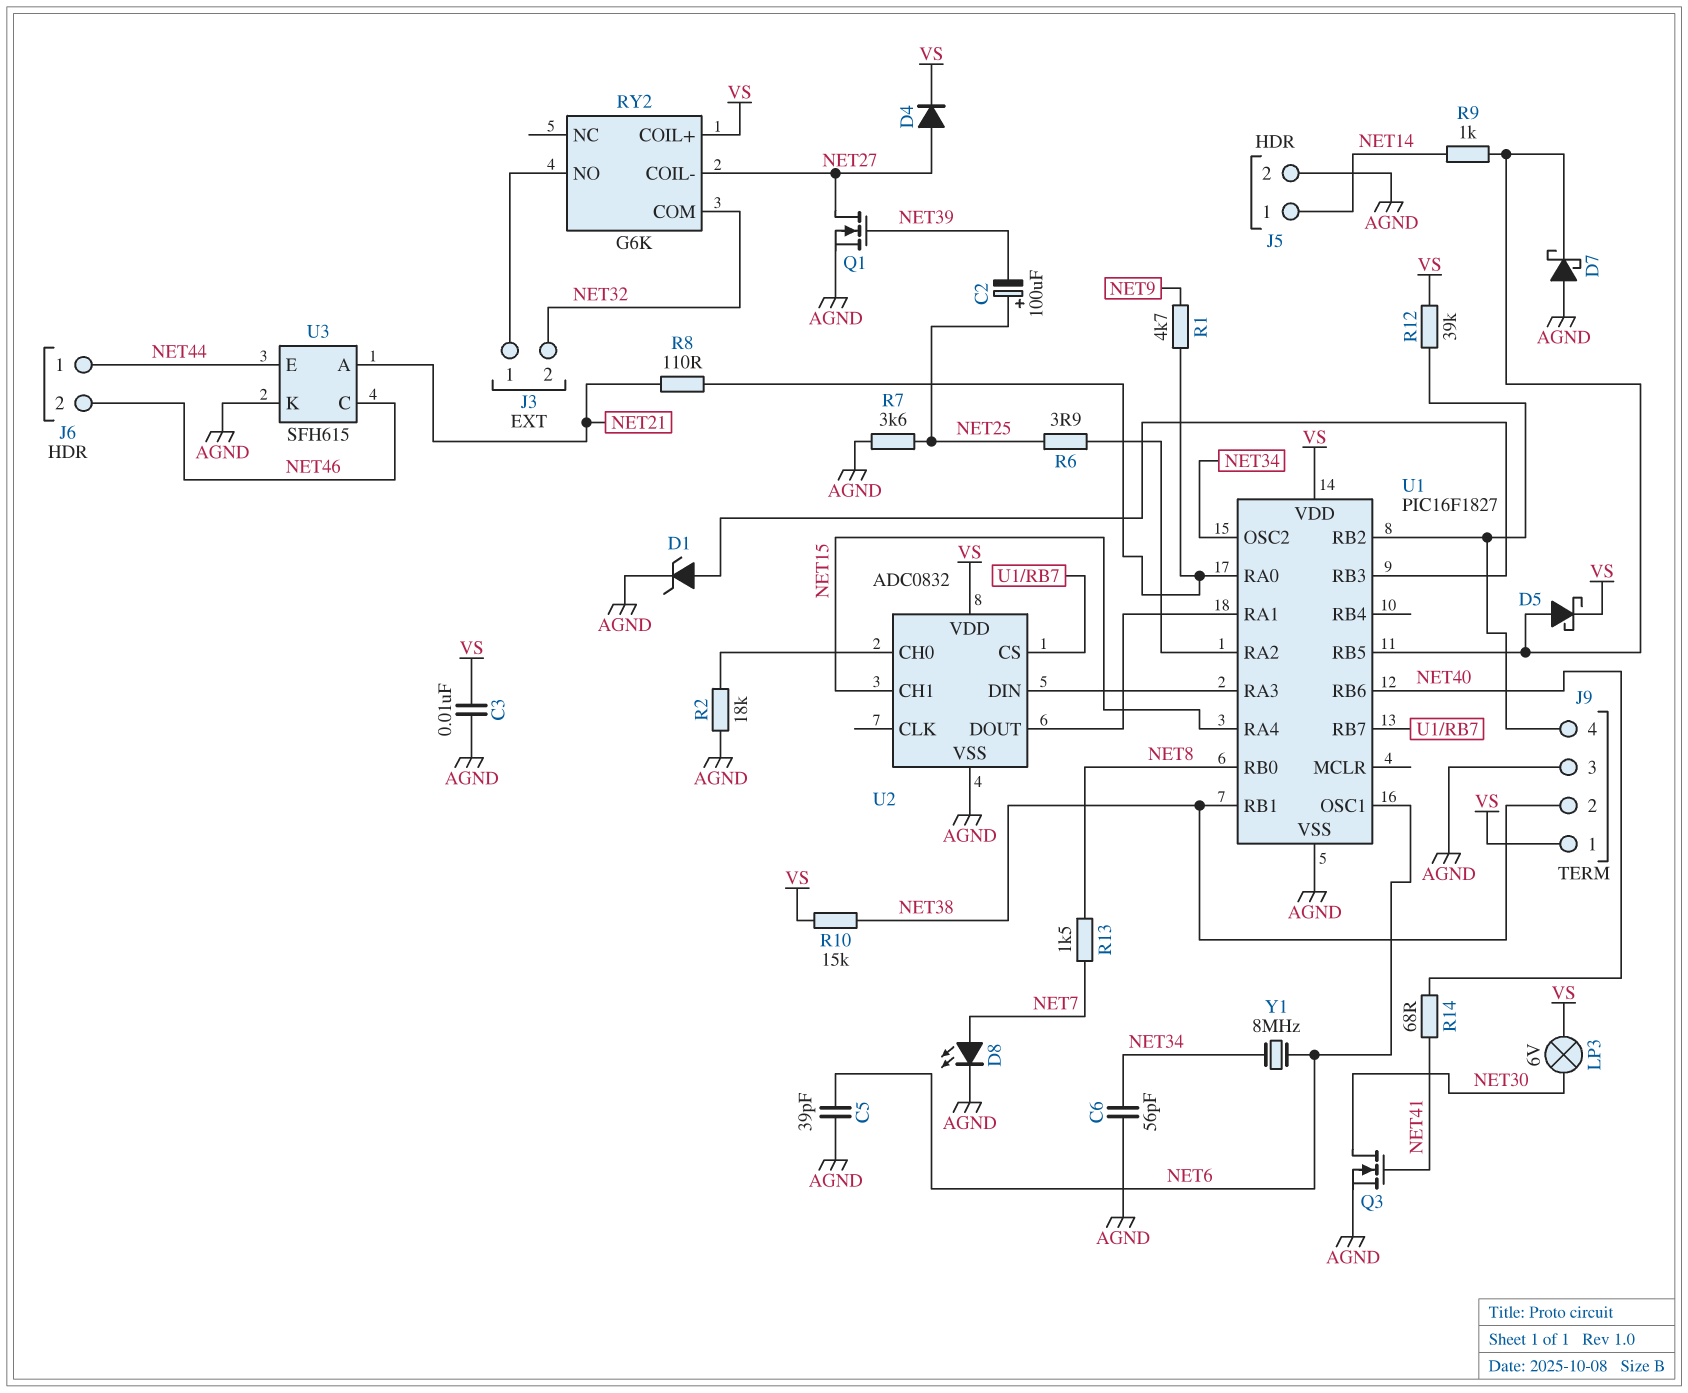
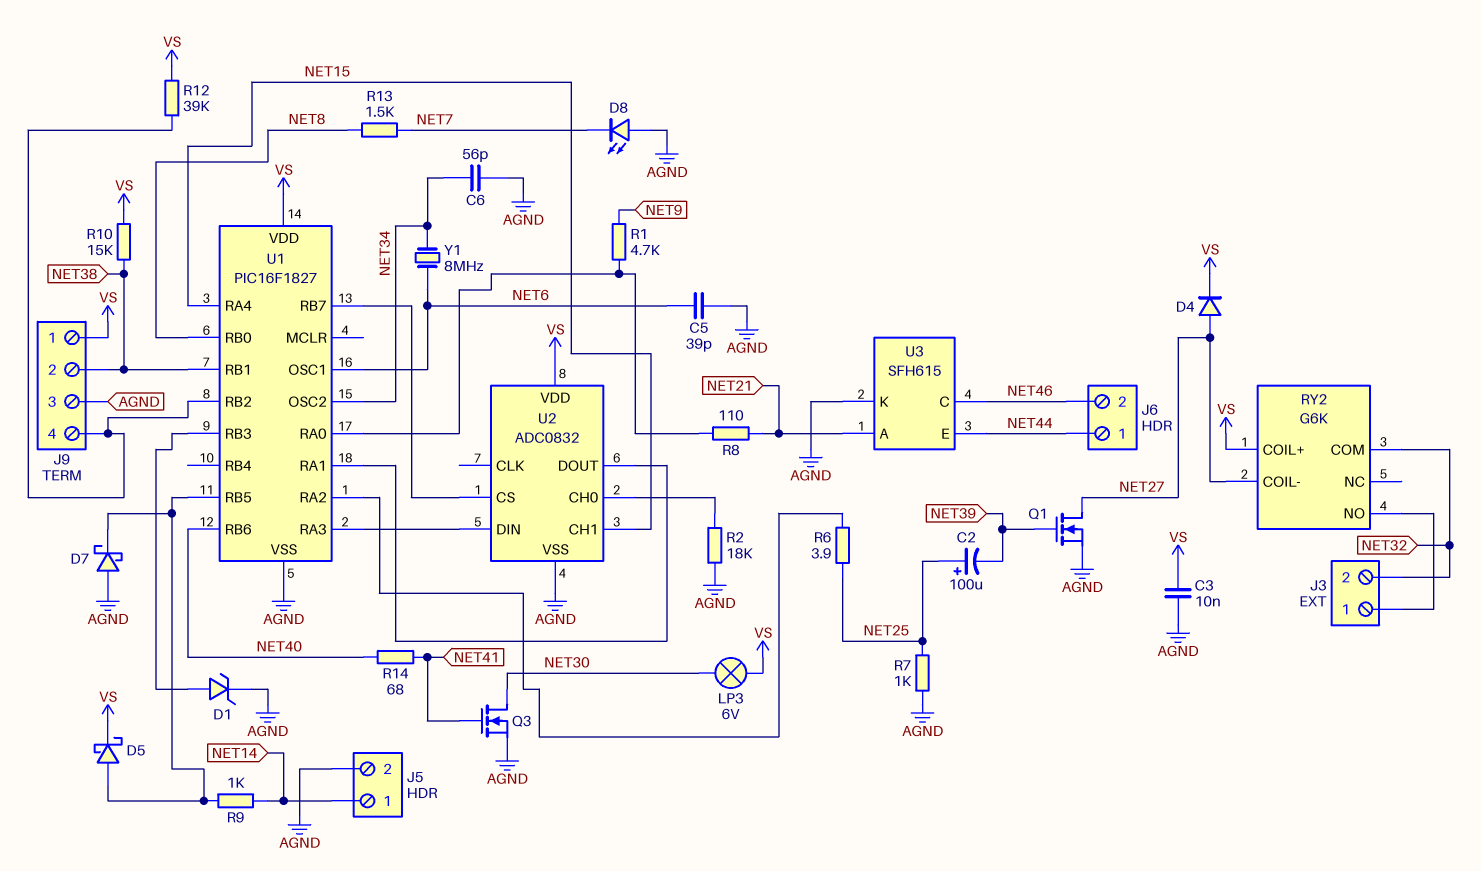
D8: LED (A NET7, K AGND) -> LED (A AGND, K NET7)
R7: 3.6k (AGND, NET25) -> 1k (AGND, NET25)

